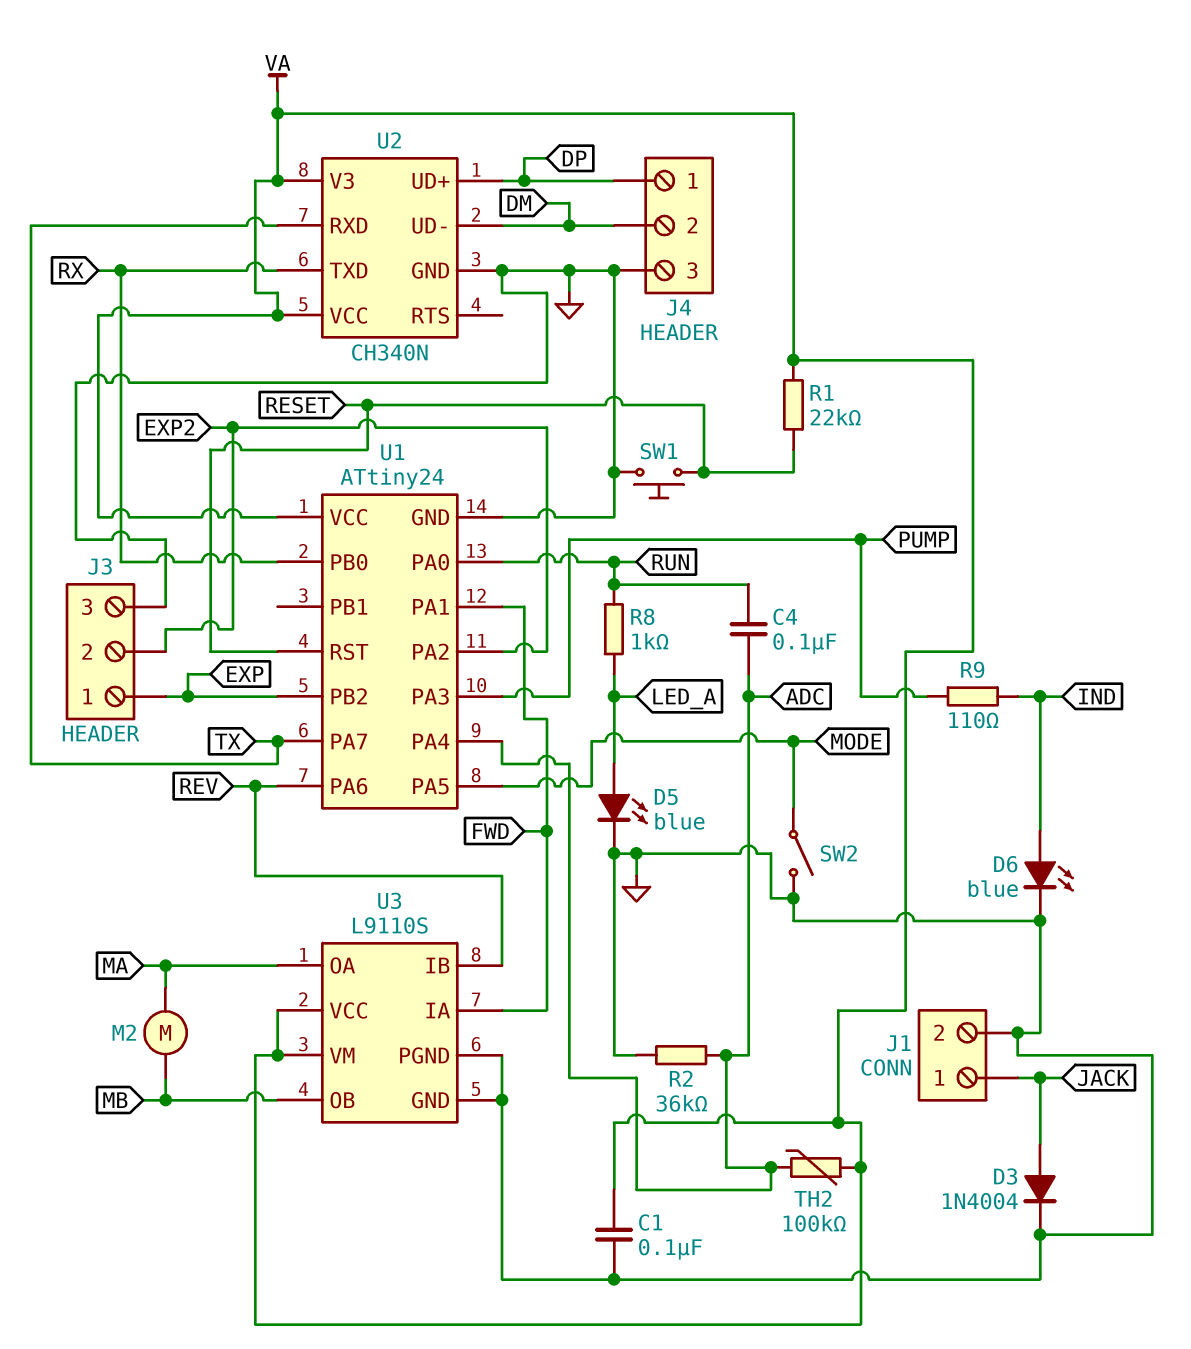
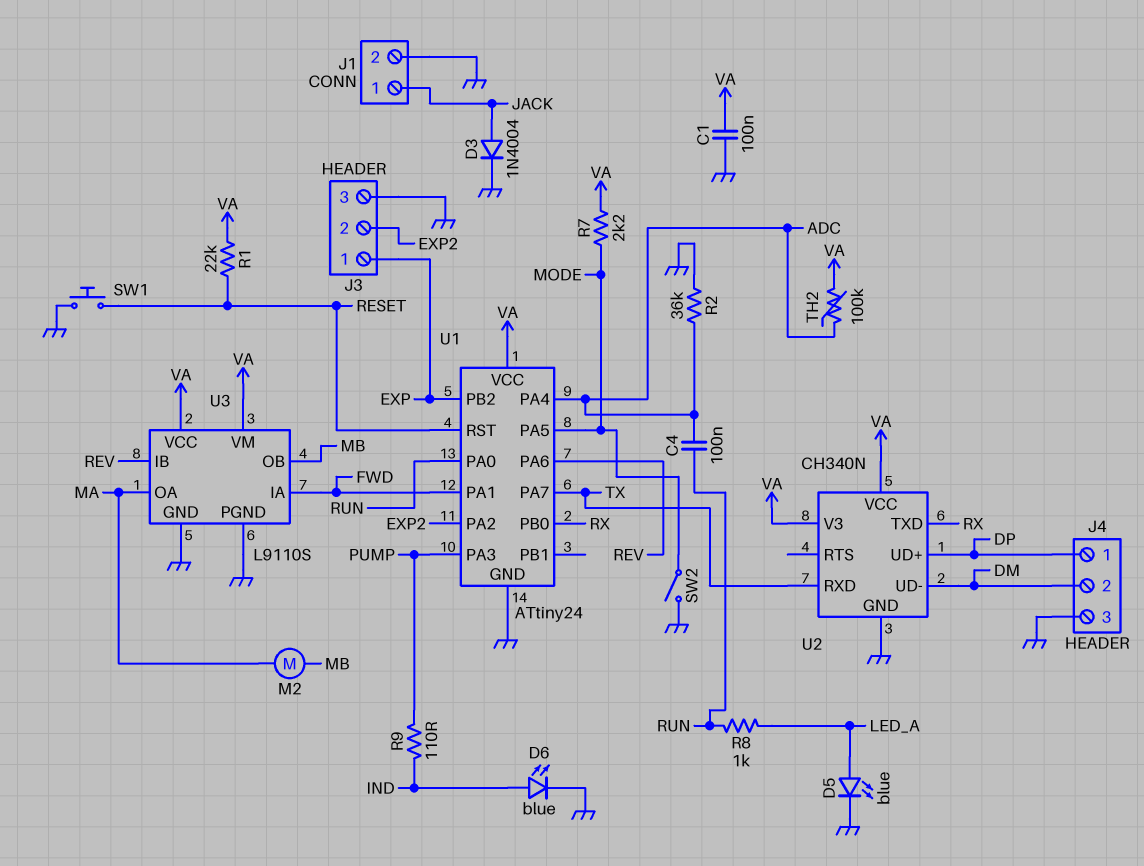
R7: none -> 2.2k (MODE, VA)

